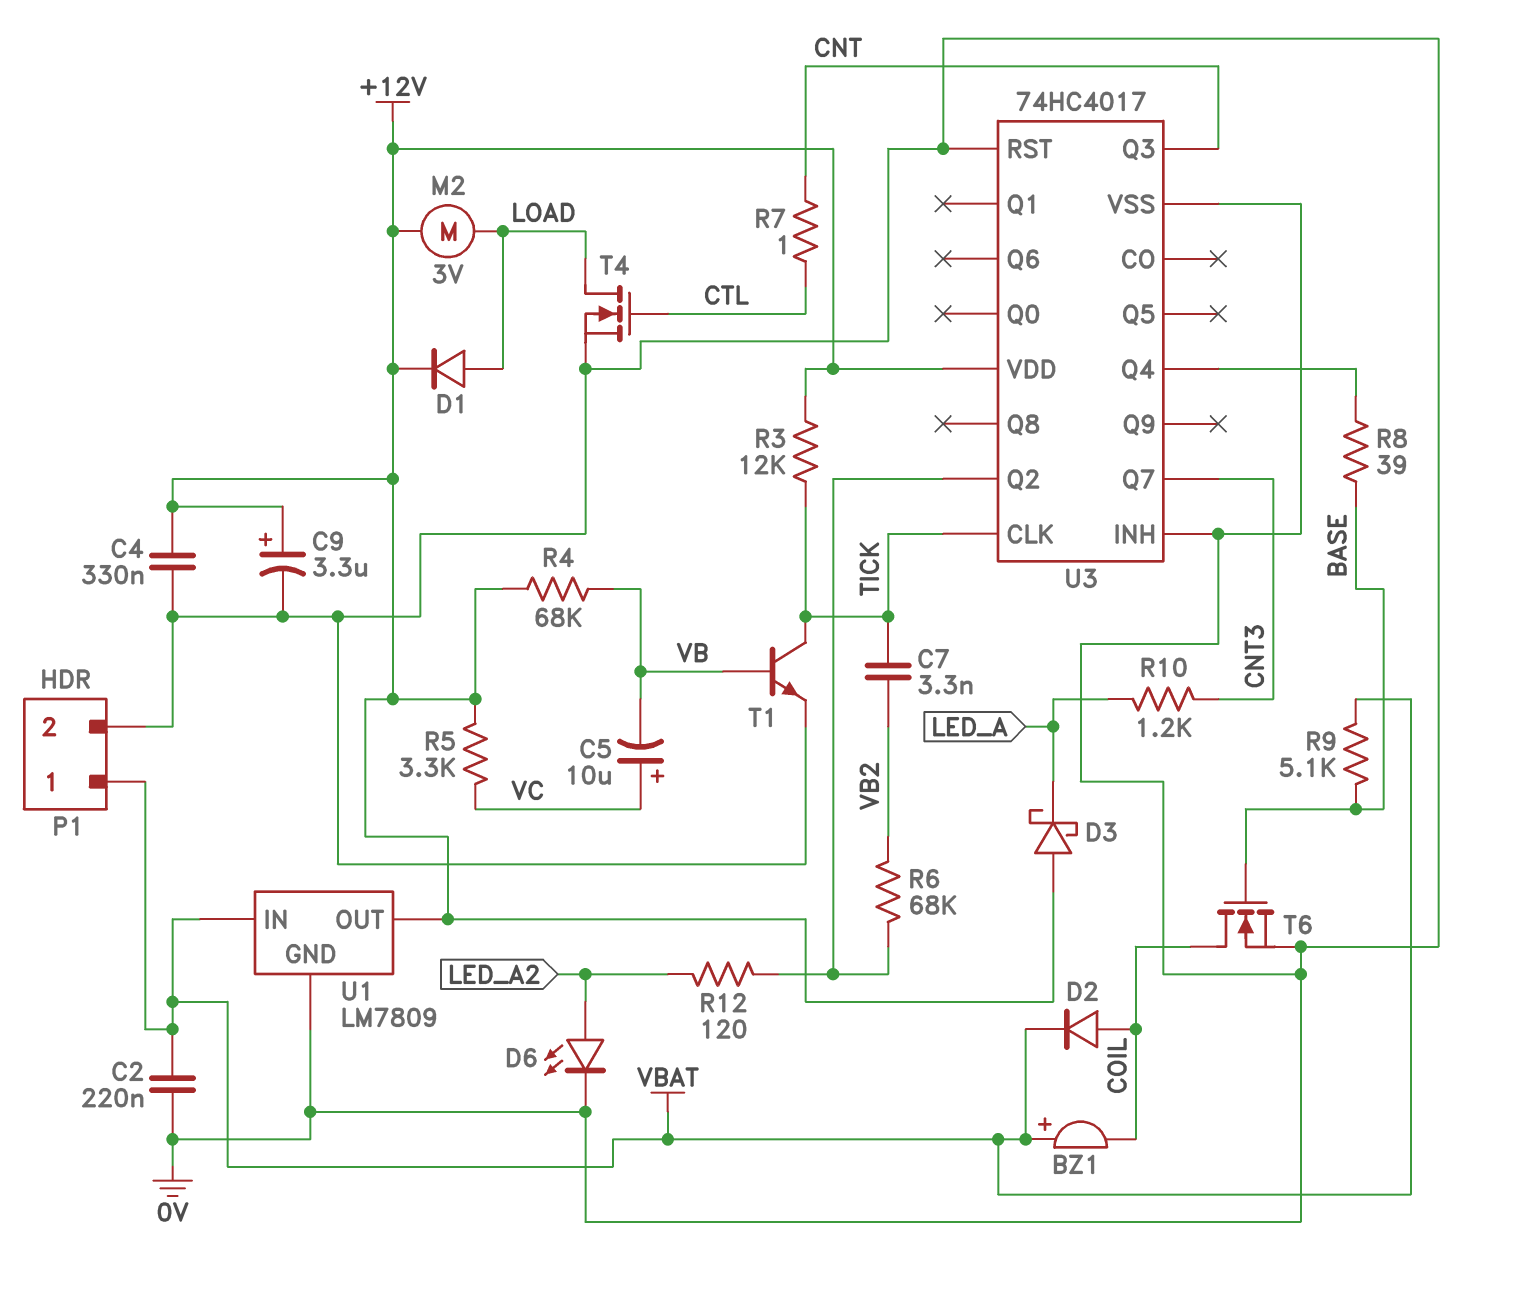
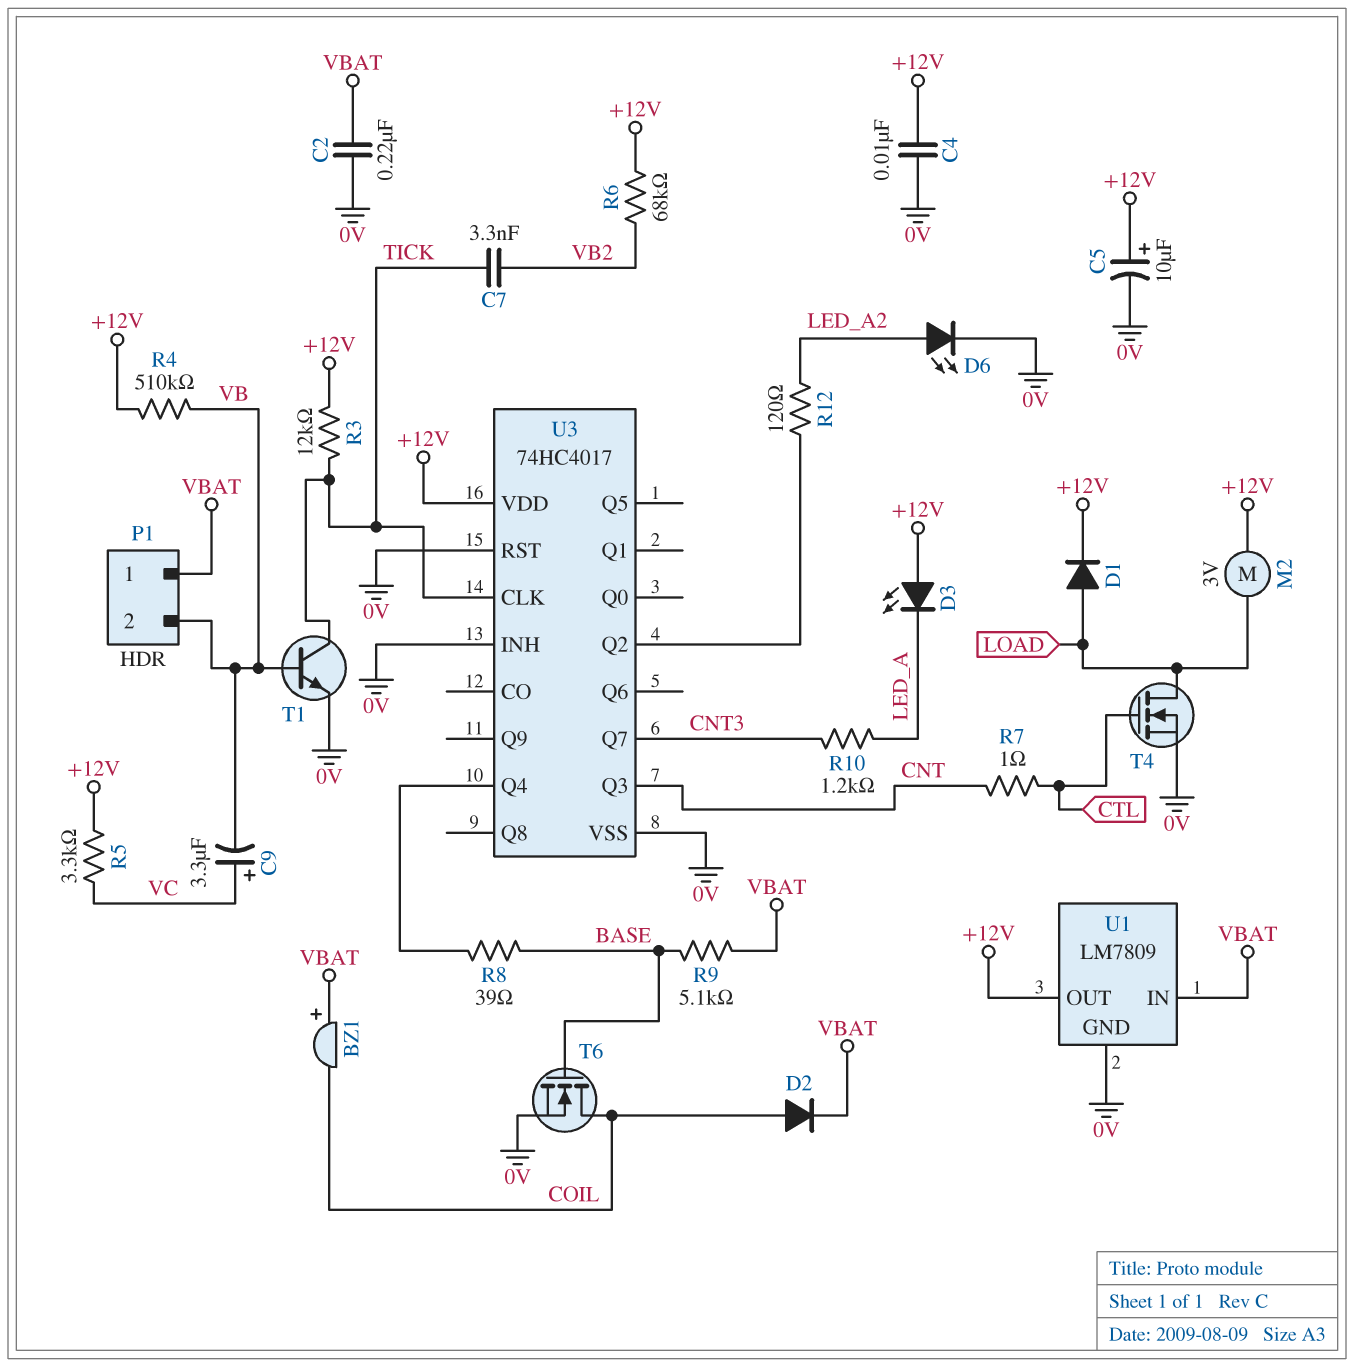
C4: 330nF (+12V, 0V) -> 10nF (+12V, 0V)
C5: 10uF (plus VC, minus VB) -> 10uF (plus +12V, minus 0V)
C9: 3.3uF (plus +12V, minus 0V) -> 3.3uF (plus VC, minus VB)
D3: schottky (A +12V, K LED_A) -> LED (A +12V, K LED_A)
P1 pin 2: 0V -> VB
R4: 68k (+12V, VB) -> 510k (+12V, VB)
R6: 68k (U3/Q2, VB2) -> 68k (+12V, VB2)

